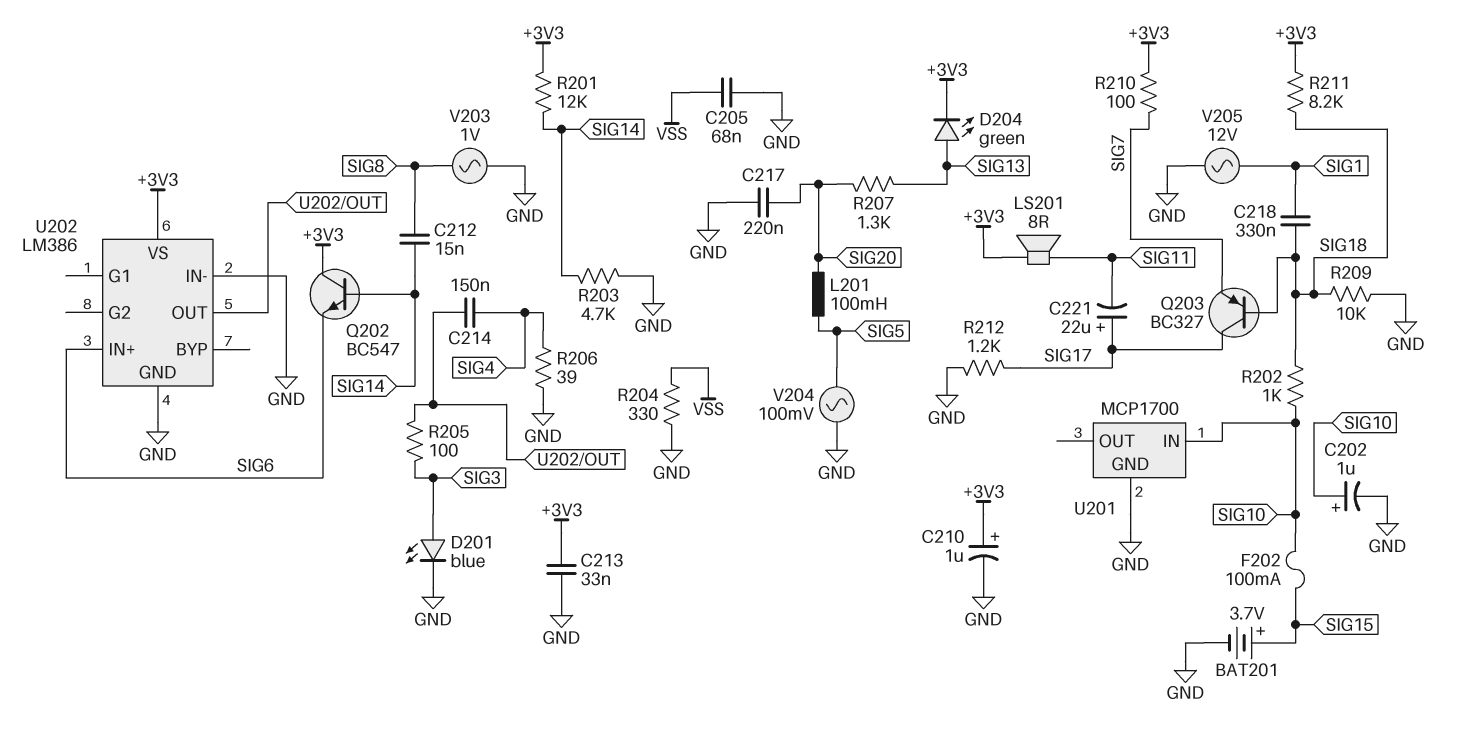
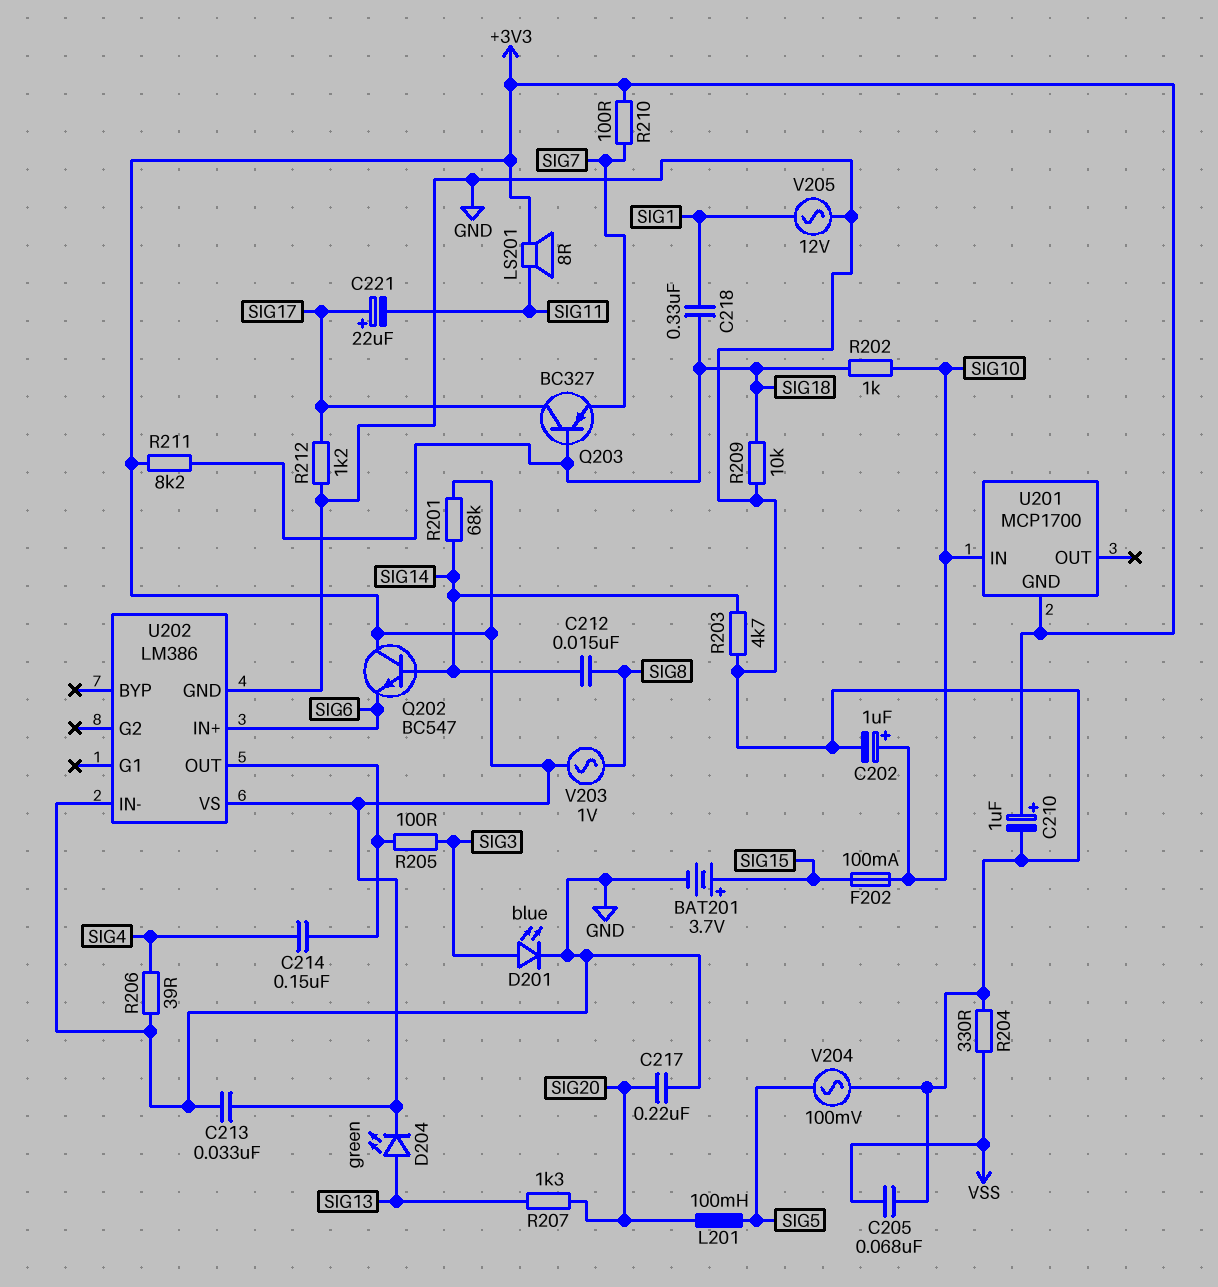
R201: 12k (+3V3, SIG14) -> 68k (+3V3, SIG14)
U201 pin GND: GND -> +3V3
V203: AC 1V (GND, SIG8) -> AC 1V (+3V3, SIG8)

